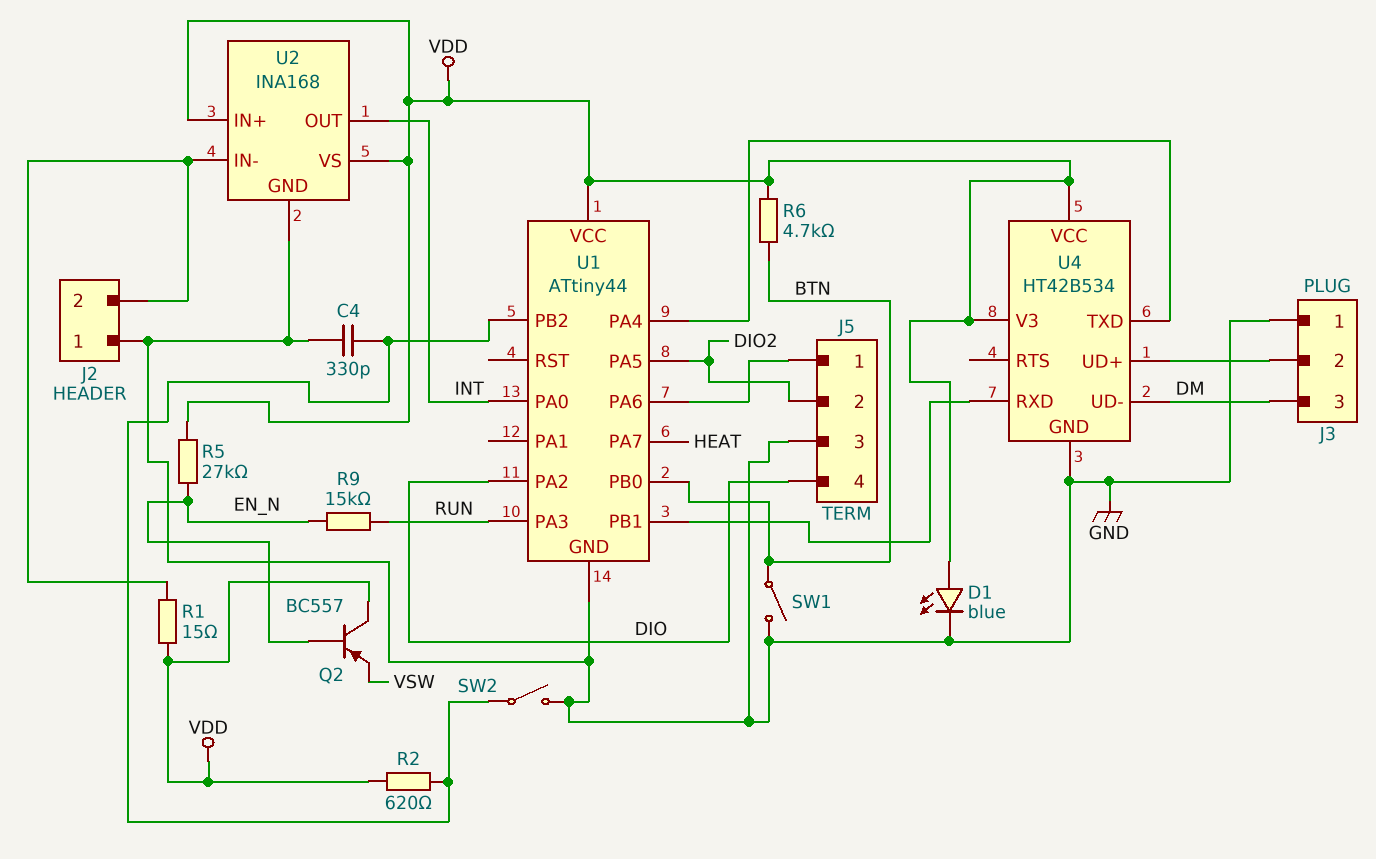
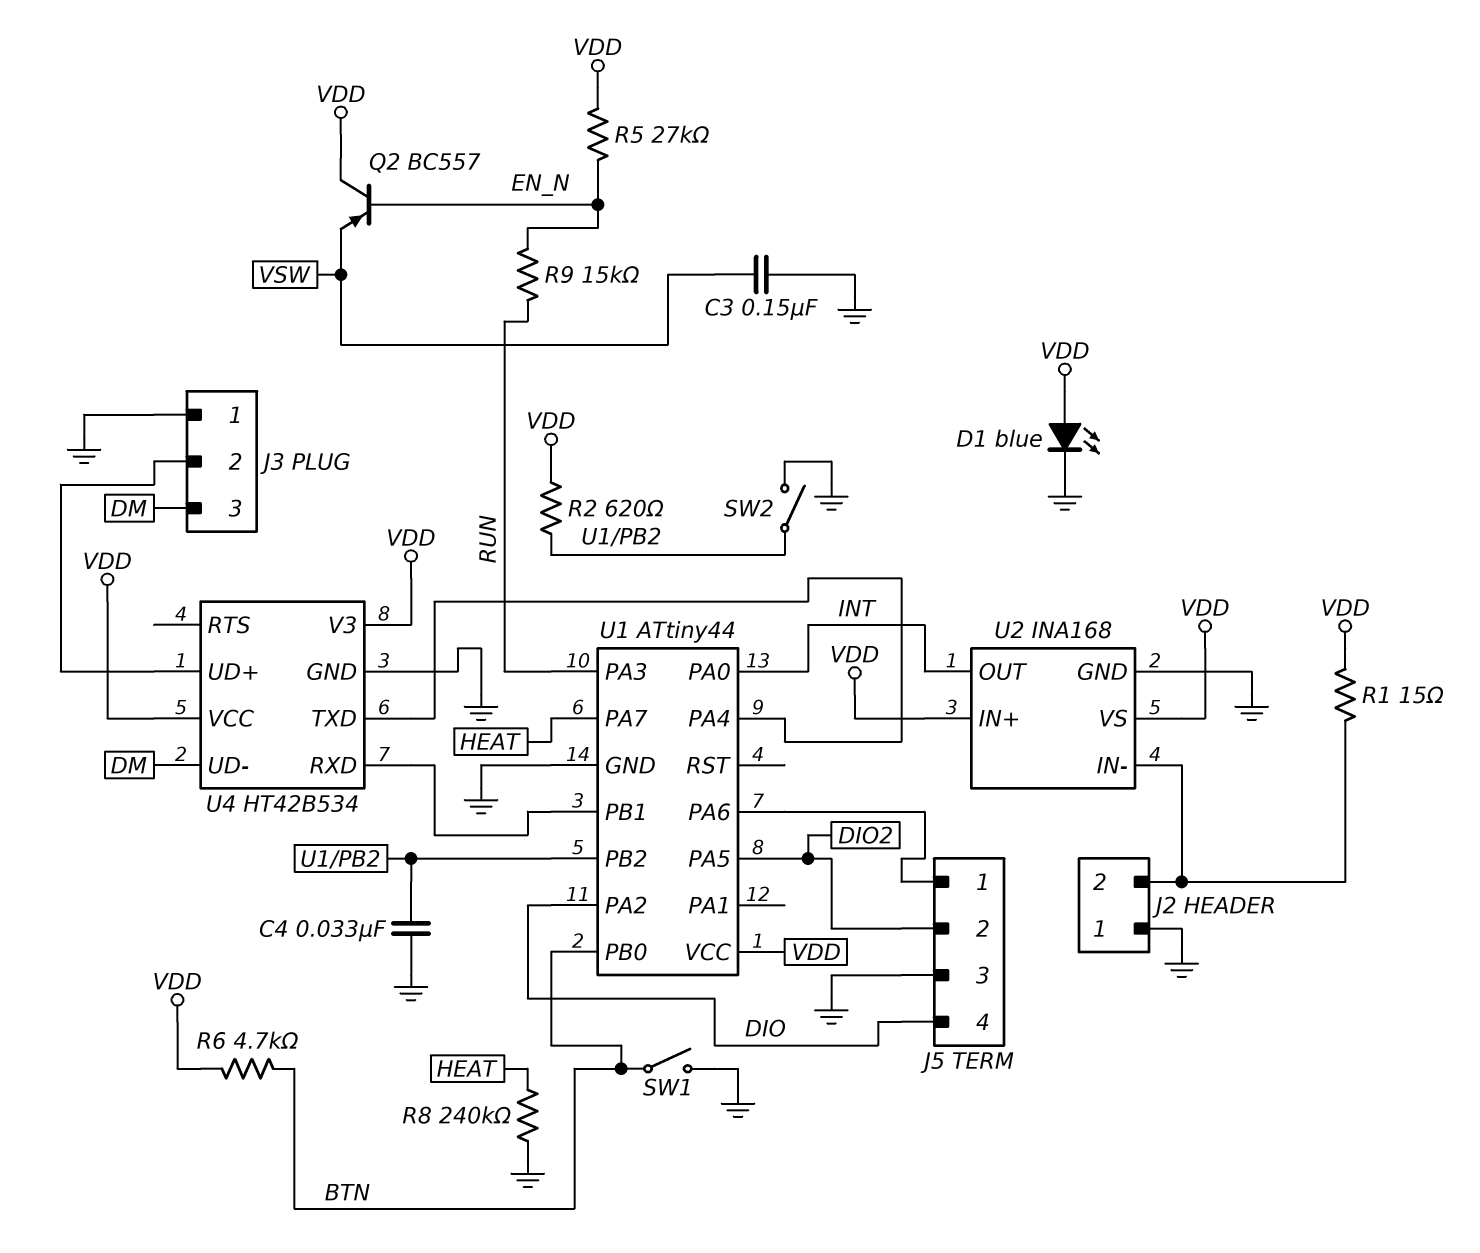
C3: none -> 150nF (GND, VSW)
C4: 330pF (GND, U1/PB2) -> 33nF (GND, U1/PB2)
R8: none -> 240k (GND, HEAT)

